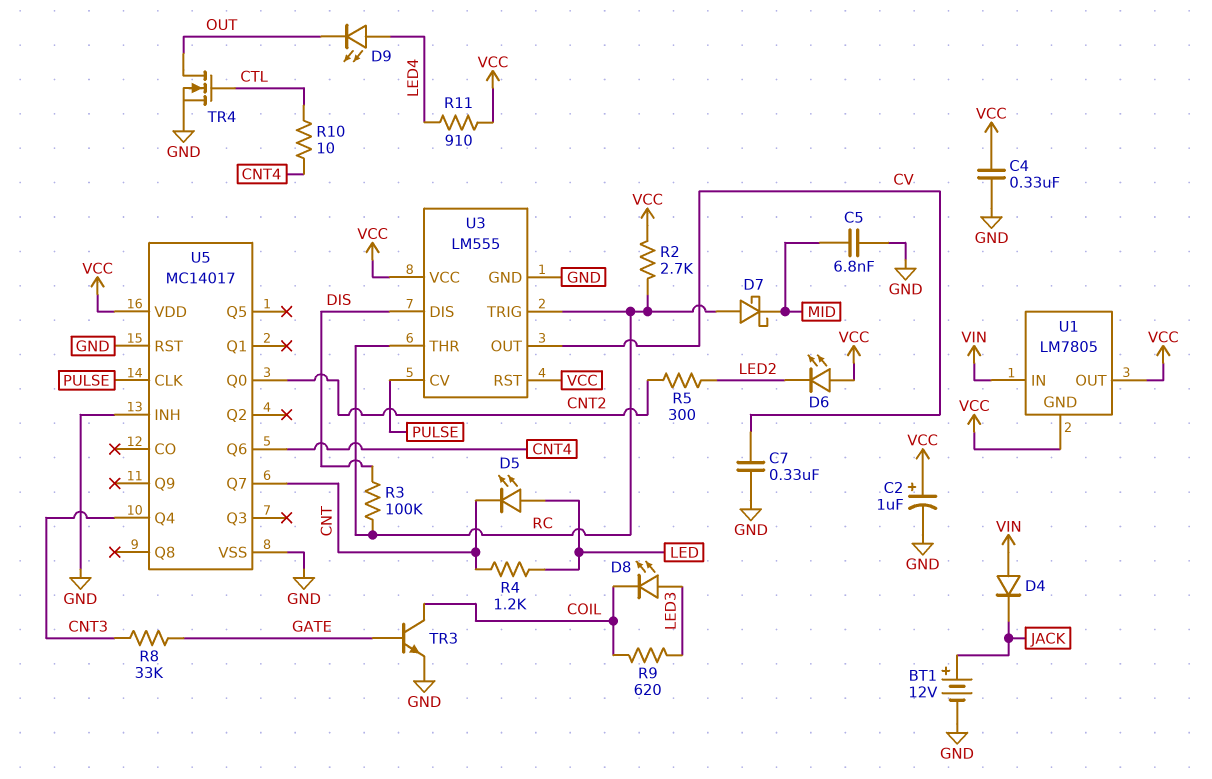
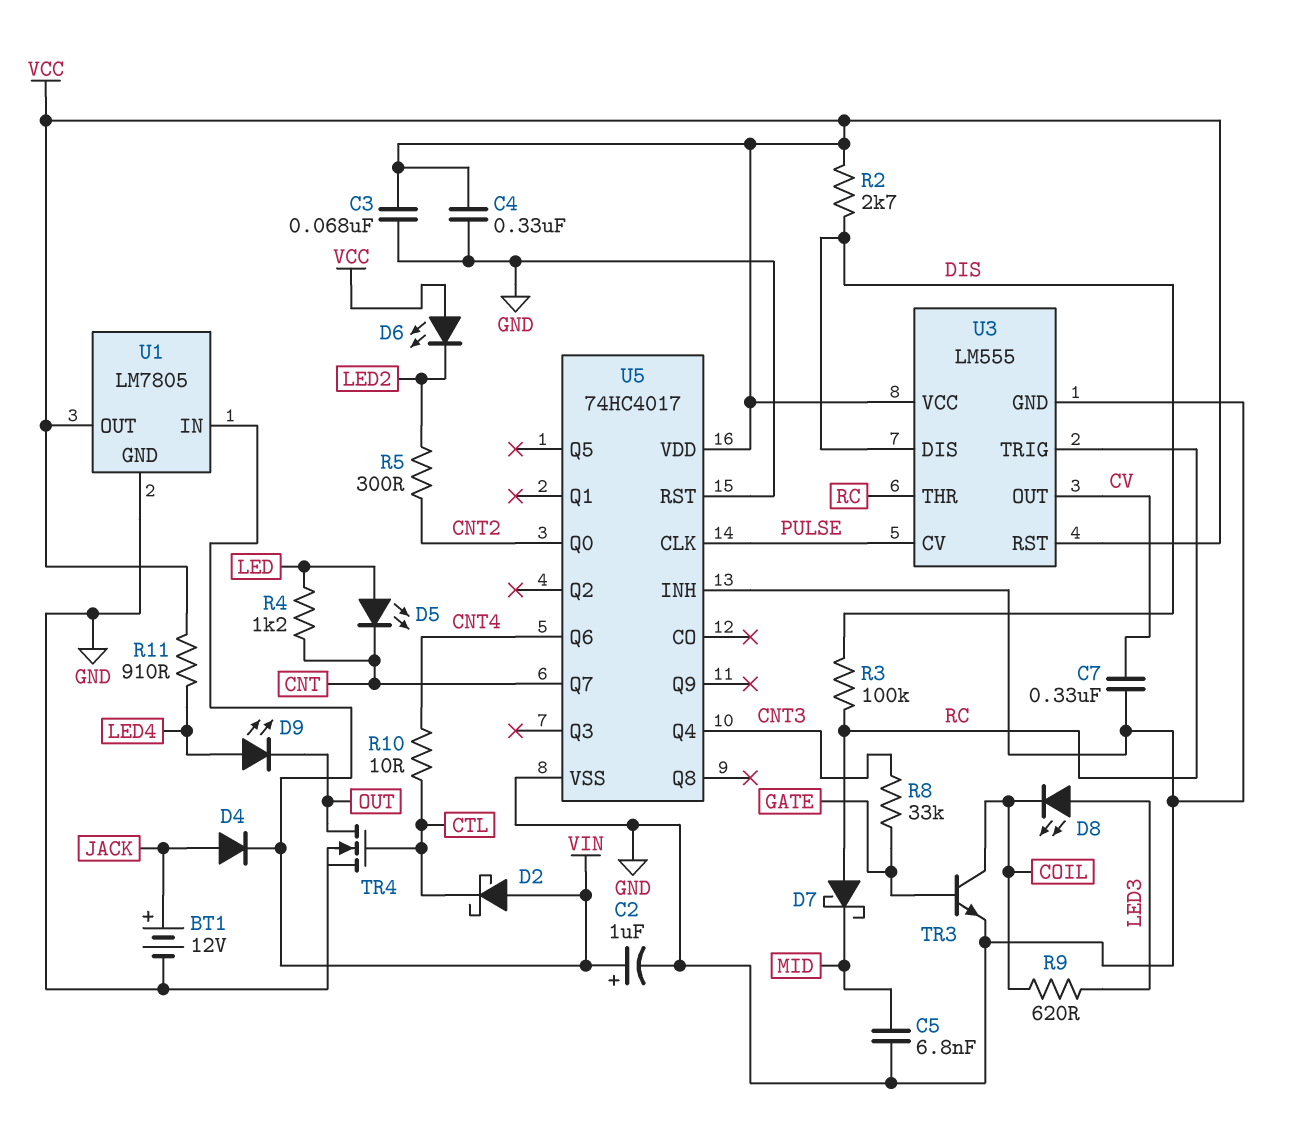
C2: 1uF (plus VCC, minus GND) -> 1uF (plus VIN, minus GND)
C3: none -> 68nF (GND, VCC)
D2: none -> schottky (A VIN, K CTL)
D4: diode (A VIN, K JACK) -> diode (A JACK, K VIN)
R2: 2.7k (RC, VCC) -> 2.7k (DIS, VCC)
U1 pin GND: VCC -> GND
U5: MC14017 -> 74HC4017

